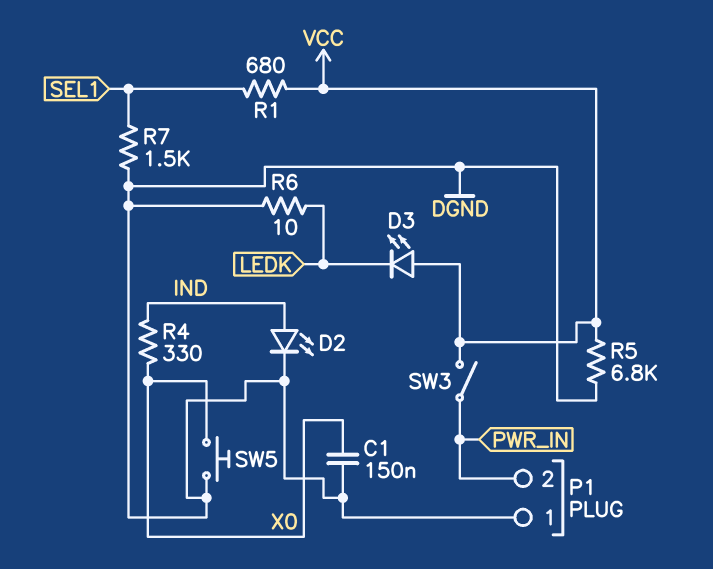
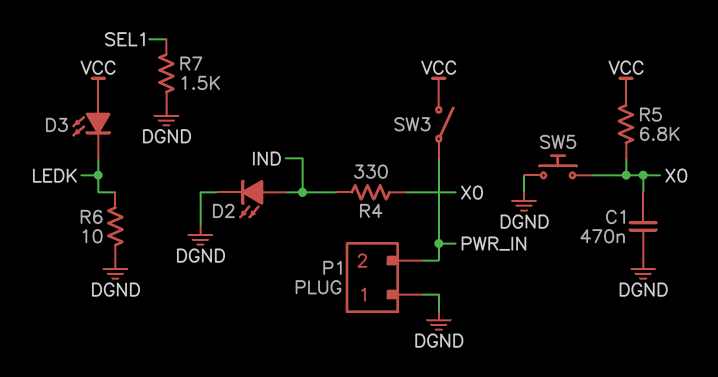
C1: 150nF (DGND, X0) -> 470nF (DGND, X0)
R1: 680 (SEL1, VCC) -> none
R5: 6.8k (DGND, VCC) -> 6.8k (VCC, X0)

